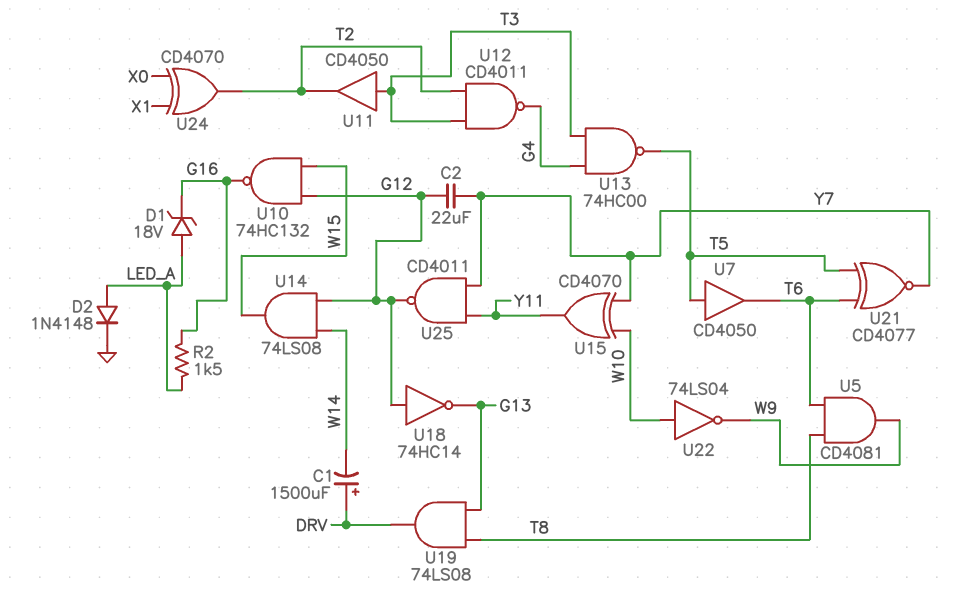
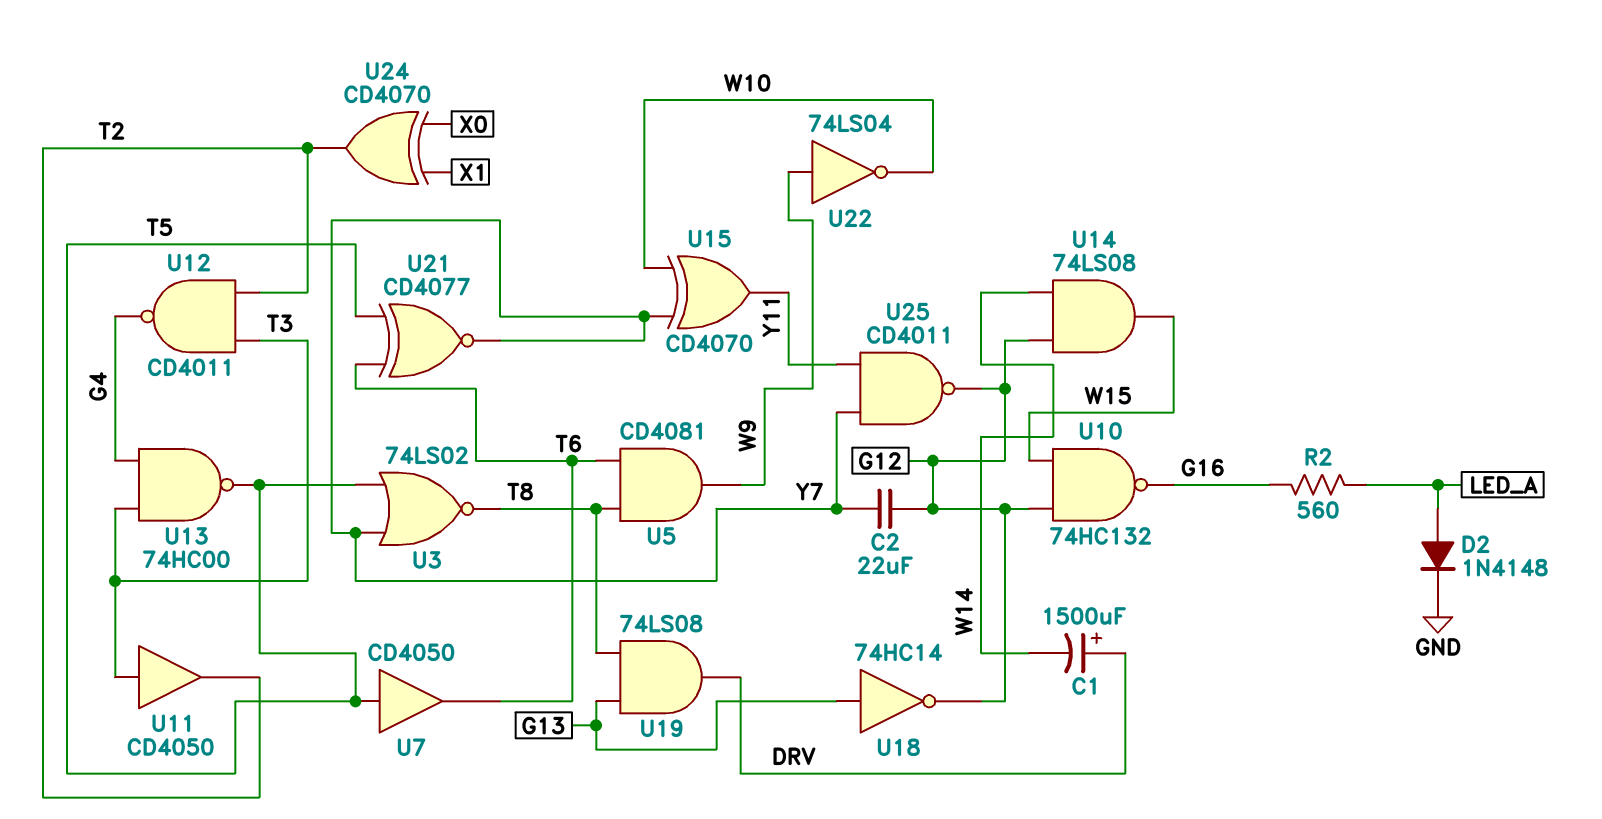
D1: zener 18V (A LED_A, K G16) -> none
R2: 1.5k (G16, LED_A) -> 560 (G16, LED_A)
U3: none -> NOR 74LS02 (in T5, in Y7, out T8)
U18: NOT 74HC14 (in G12, out G13) -> NOT 74HC14 (in G13, out G12)
U22: NOT 74LS04 (in W10, out W9) -> NOT 74LS04 (in W9, out W10)

